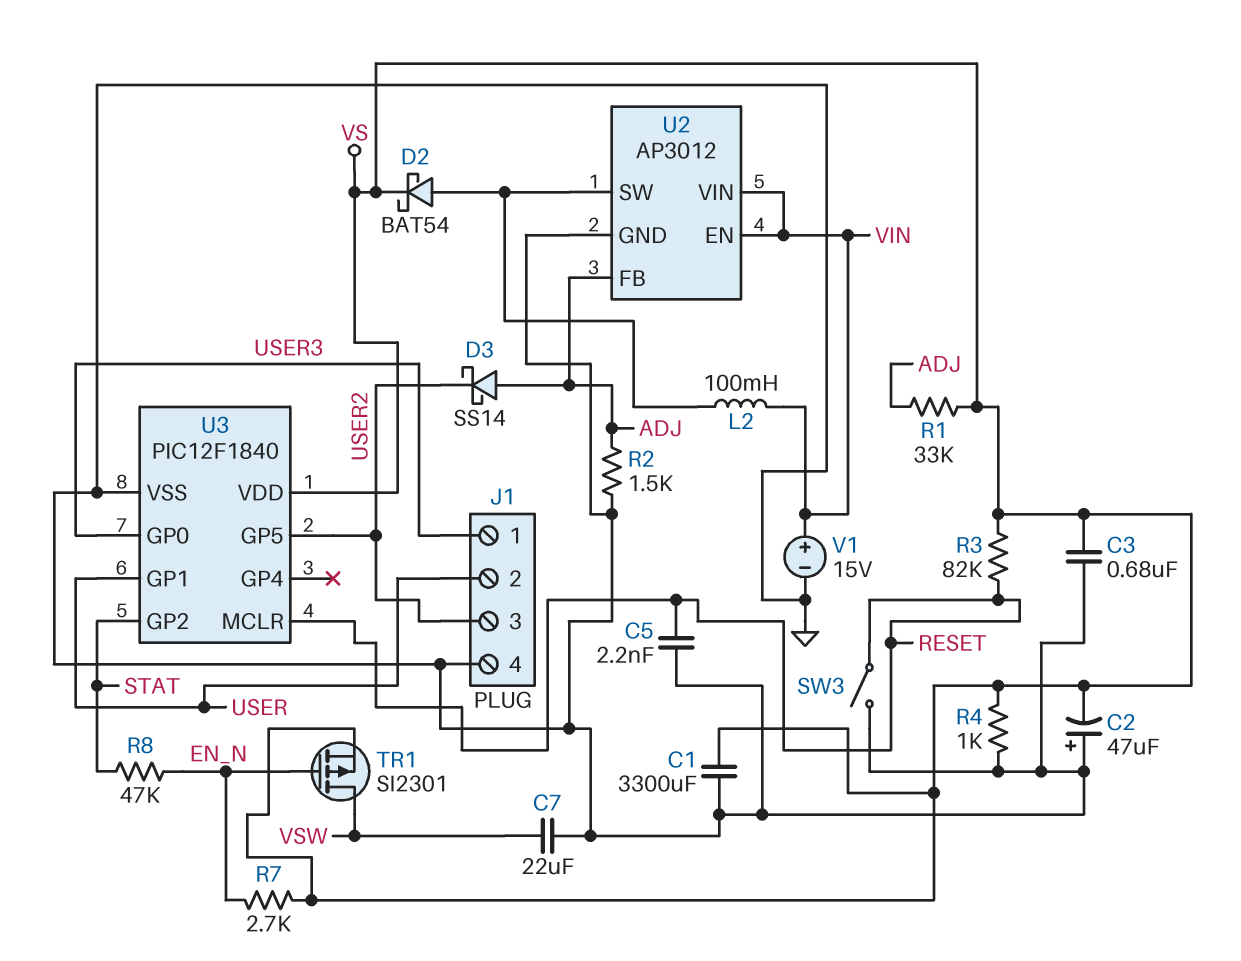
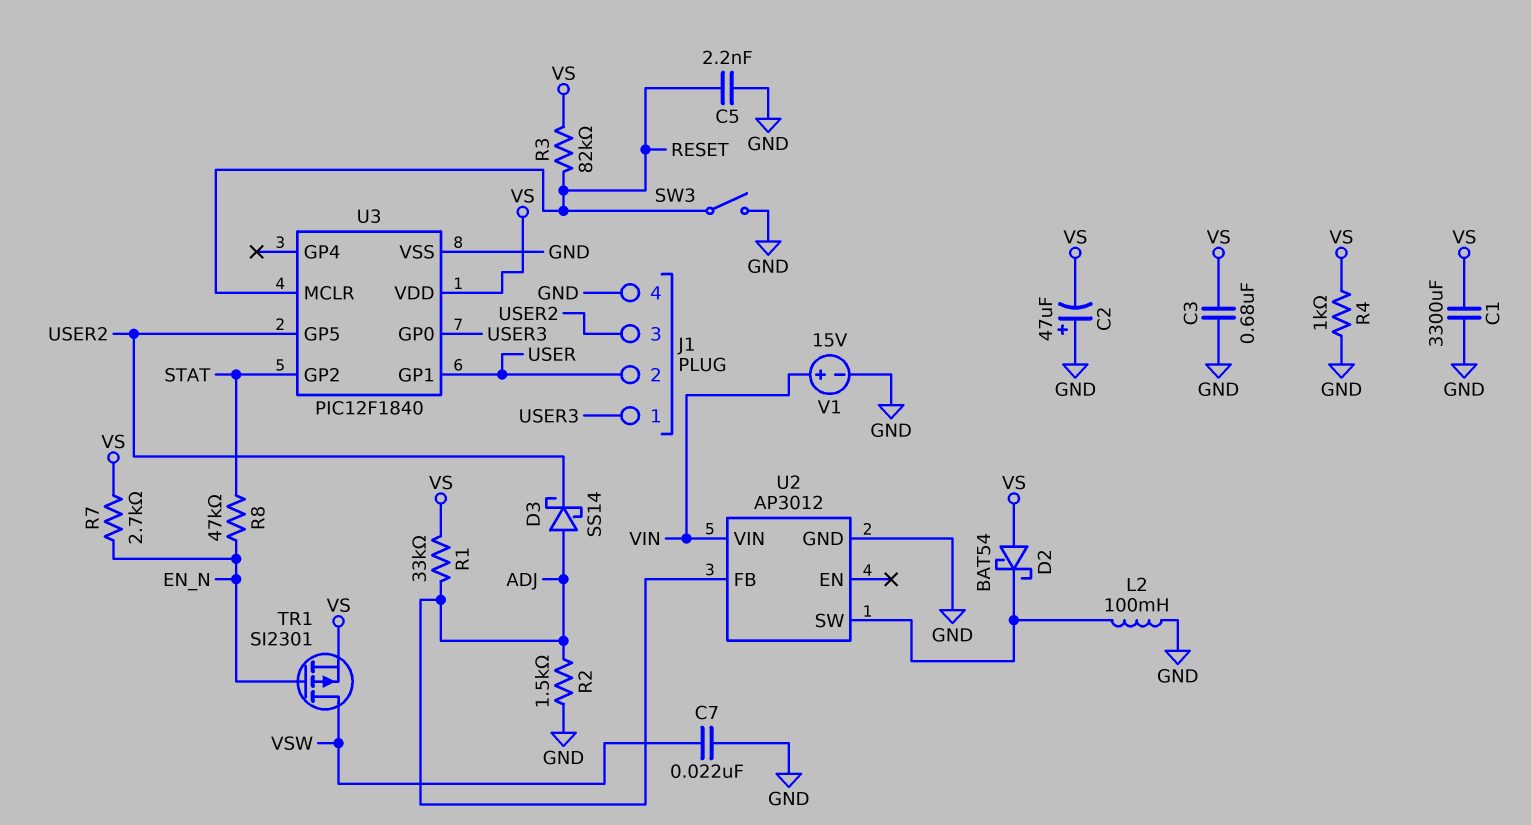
C7: 22uF (GND, VSW) -> 22nF (GND, VSW)
D2: schottky BAT54 (A U2/SW, K VS) -> schottky BAT54 (A VS, K U2/SW)
L2: 100mH (U2/SW, VIN) -> 100mH (GND, U2/SW)
U2 pin EN: VIN -> none

